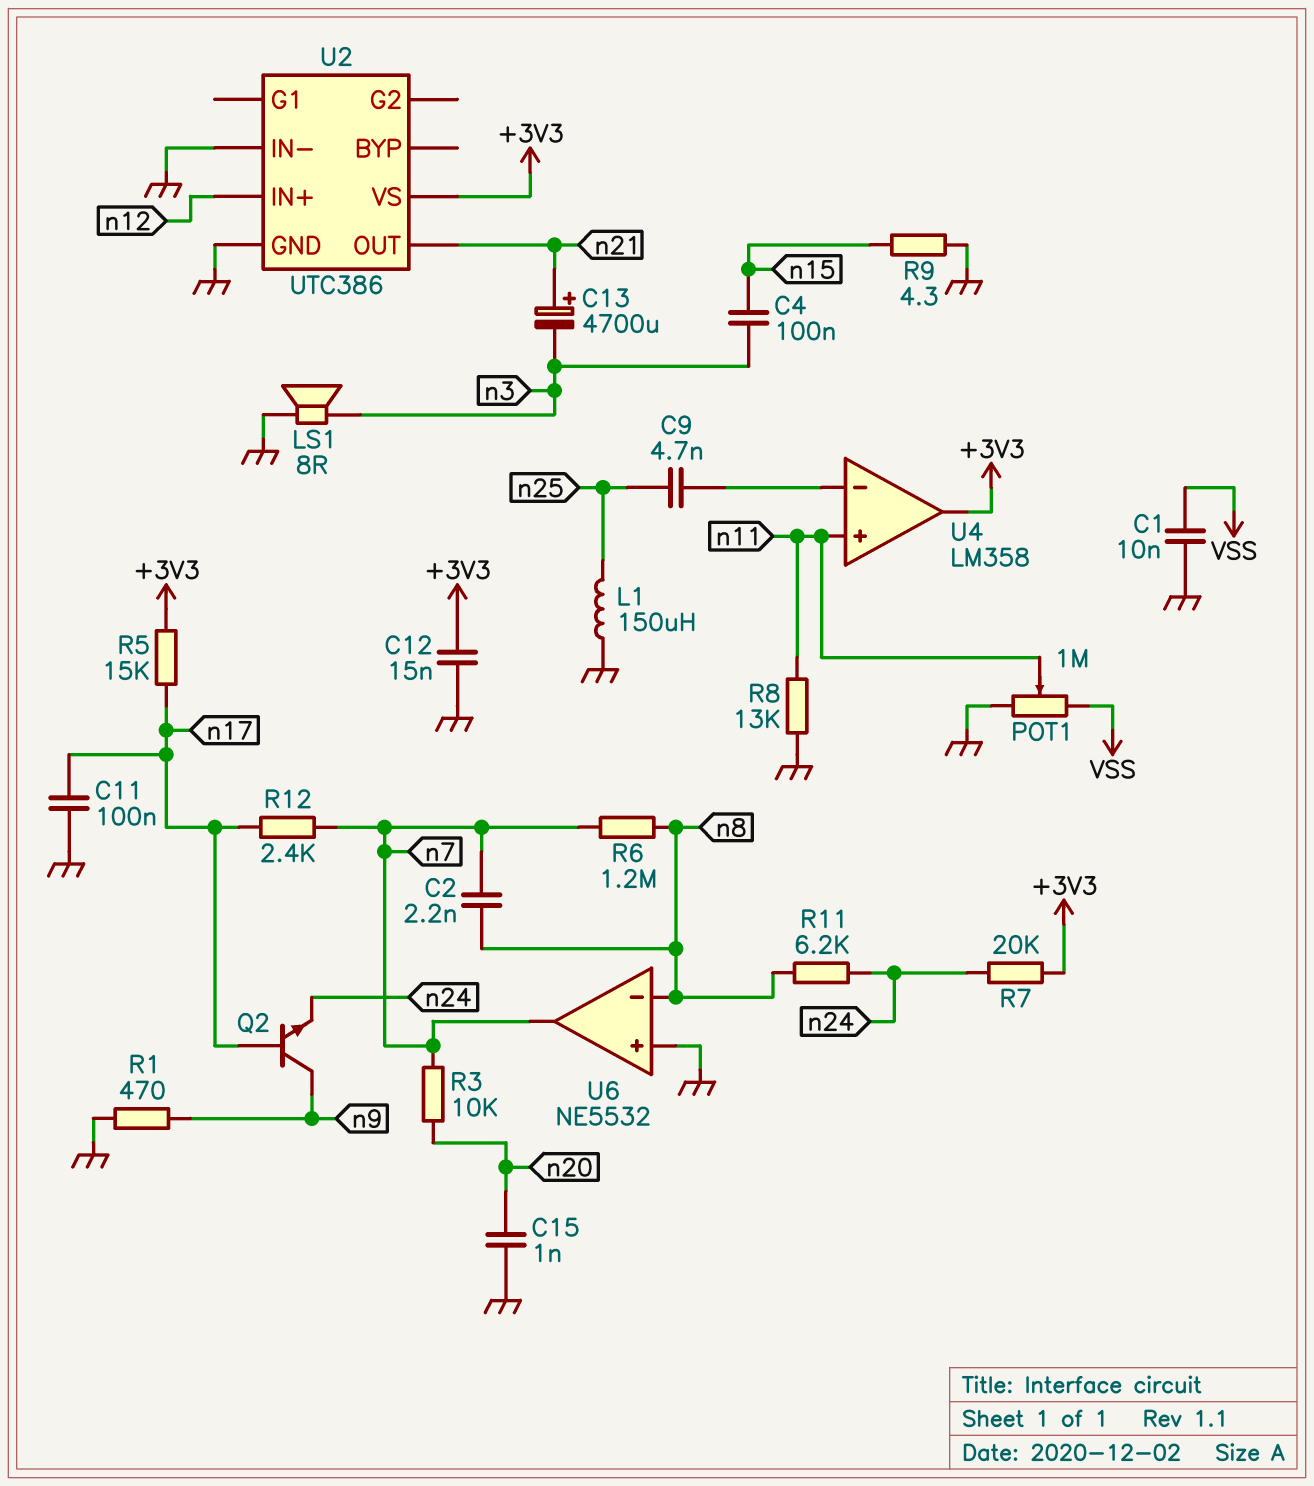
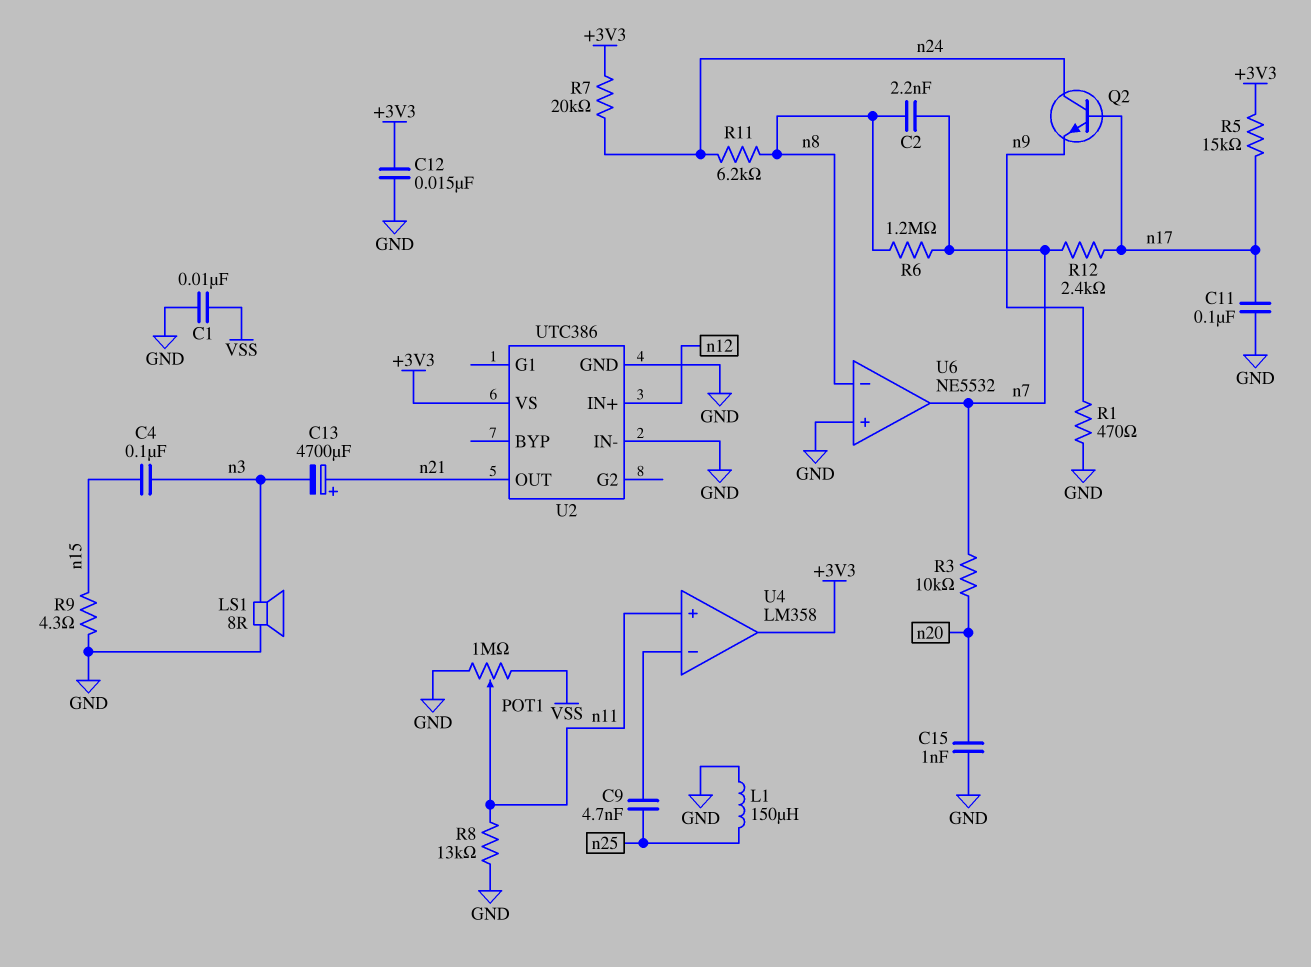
Q2: NPN (B n17, C n9, E n24) -> NPN (B n17, C n24, E n9)

